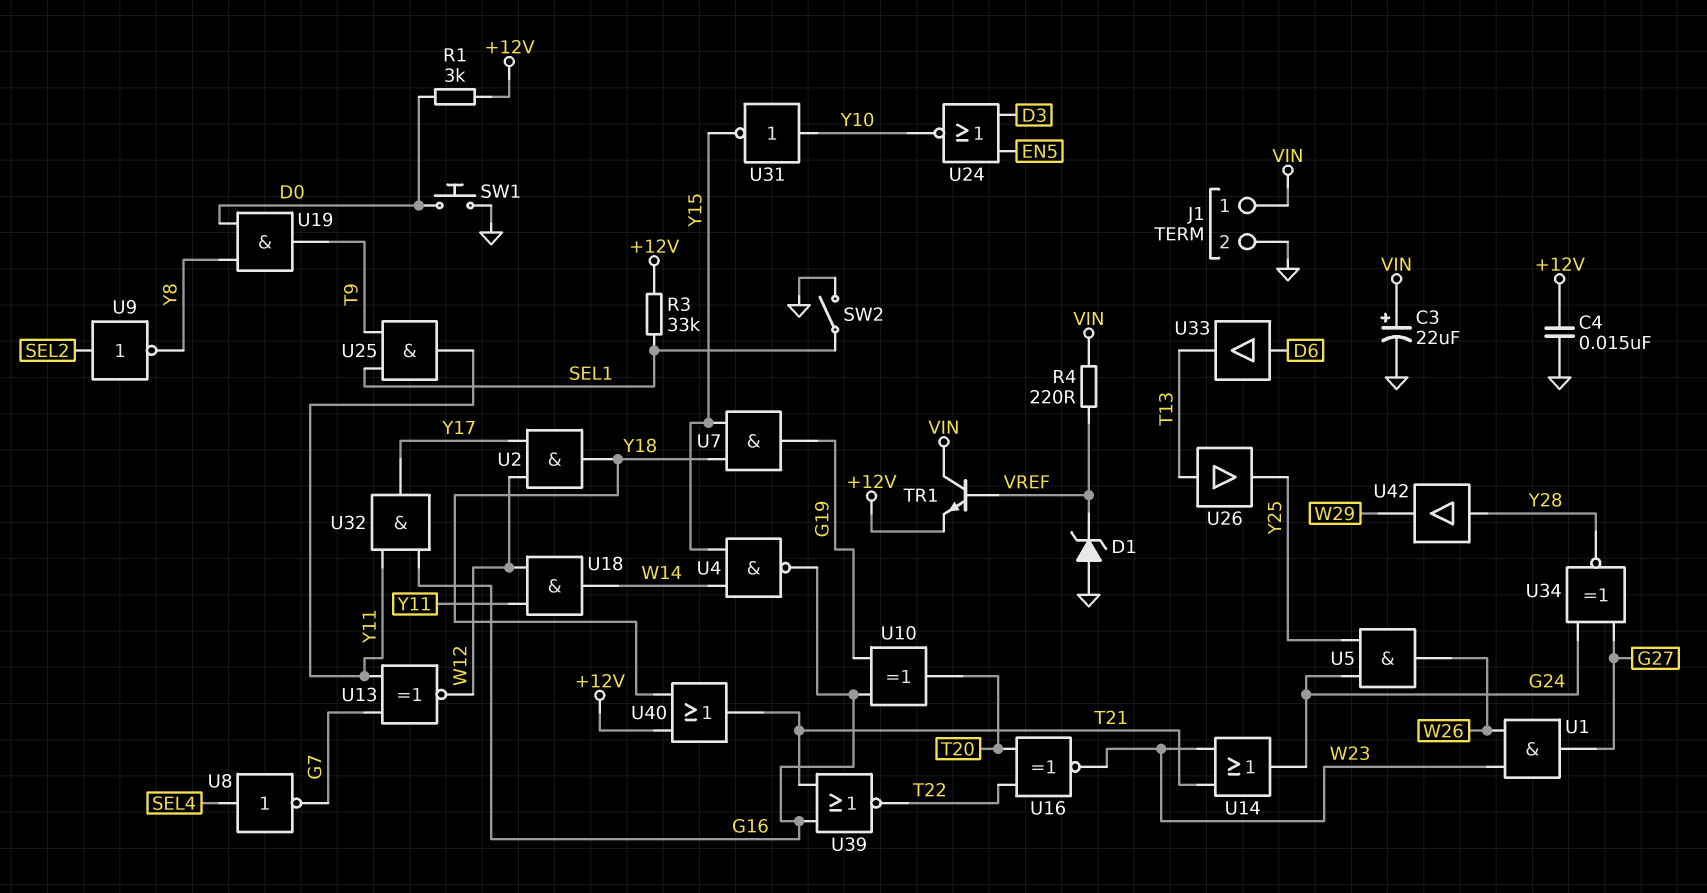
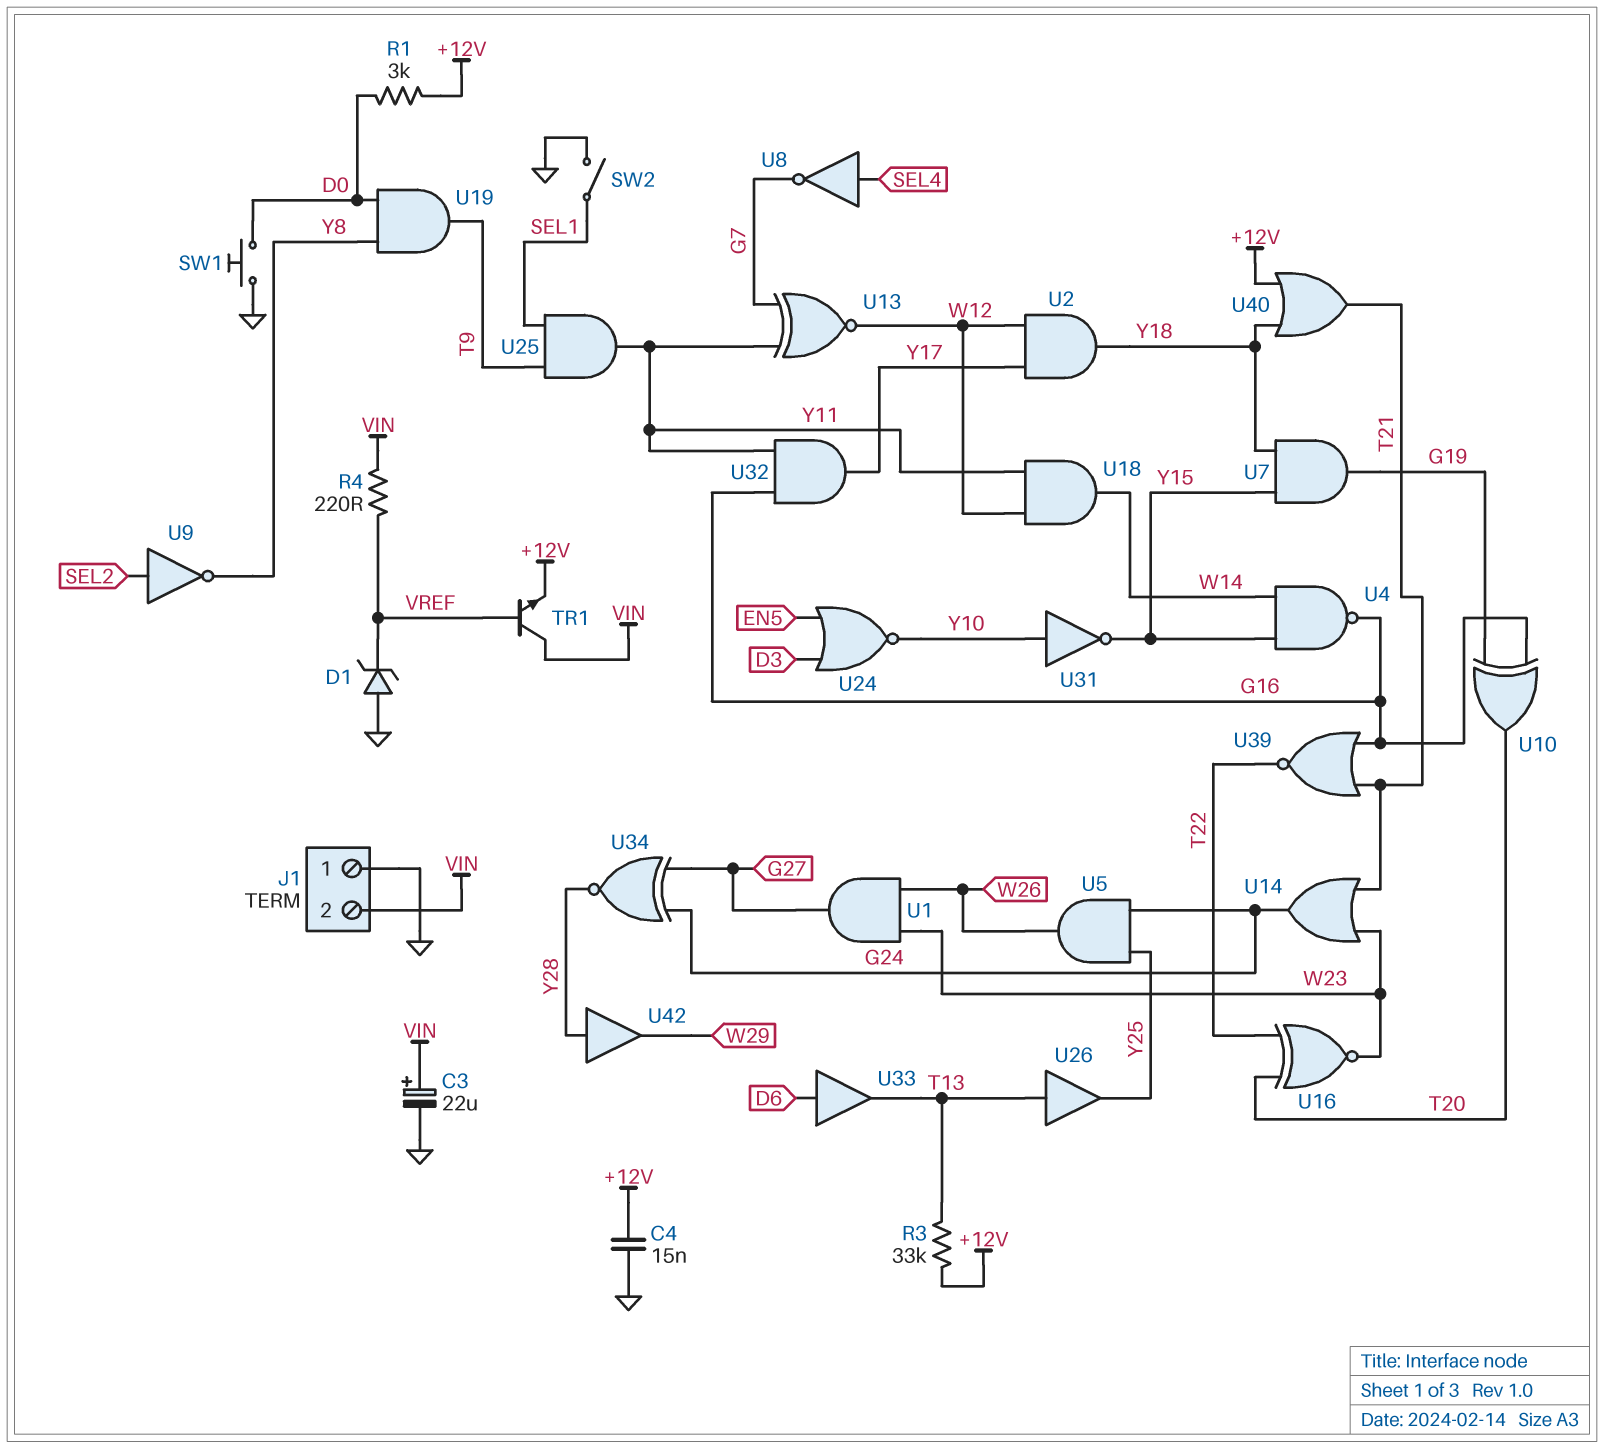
J1 pin 1: VIN -> GND
J1 pin 2: GND -> VIN
R3: 33k (+12V, SEL1) -> 33k (+12V, T13)

